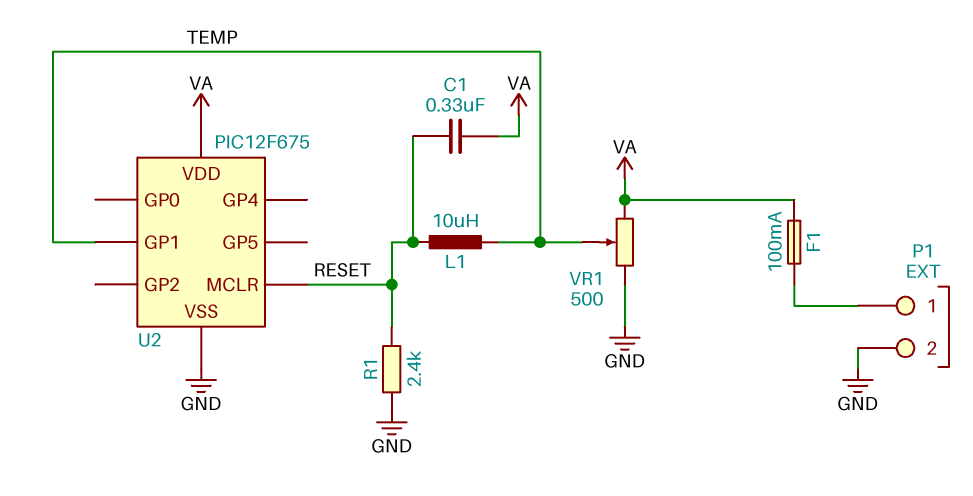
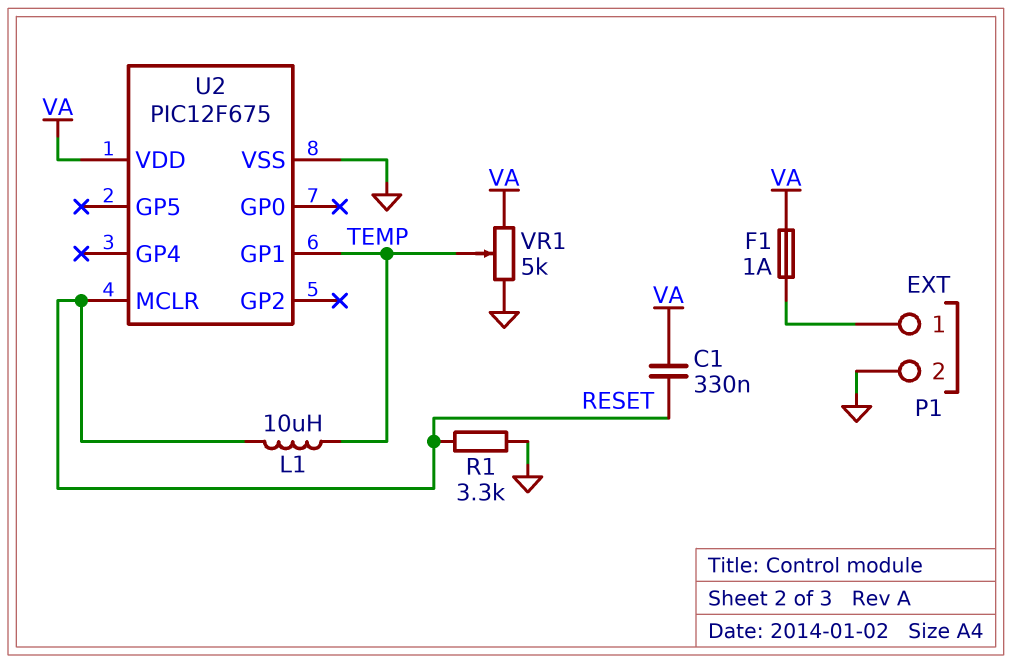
F1: 100mA (P1/1, VA) -> 1A (P1/1, VA)
R1: 2.4k (GND, RESET) -> 3.3k (GND, RESET)
VR1: 500 (GND, VA, wiper TEMP) -> 5k (GND, VA, wiper TEMP)

